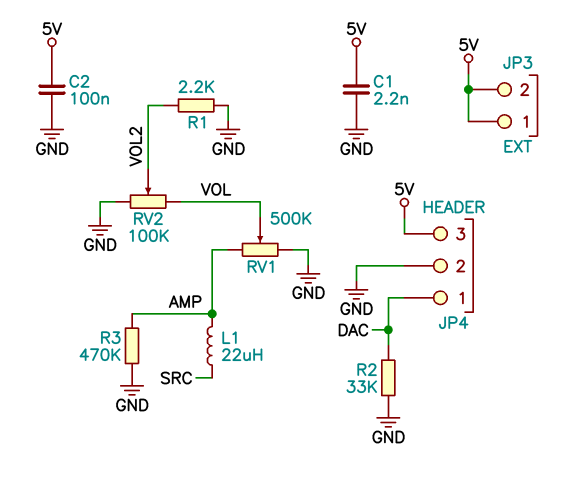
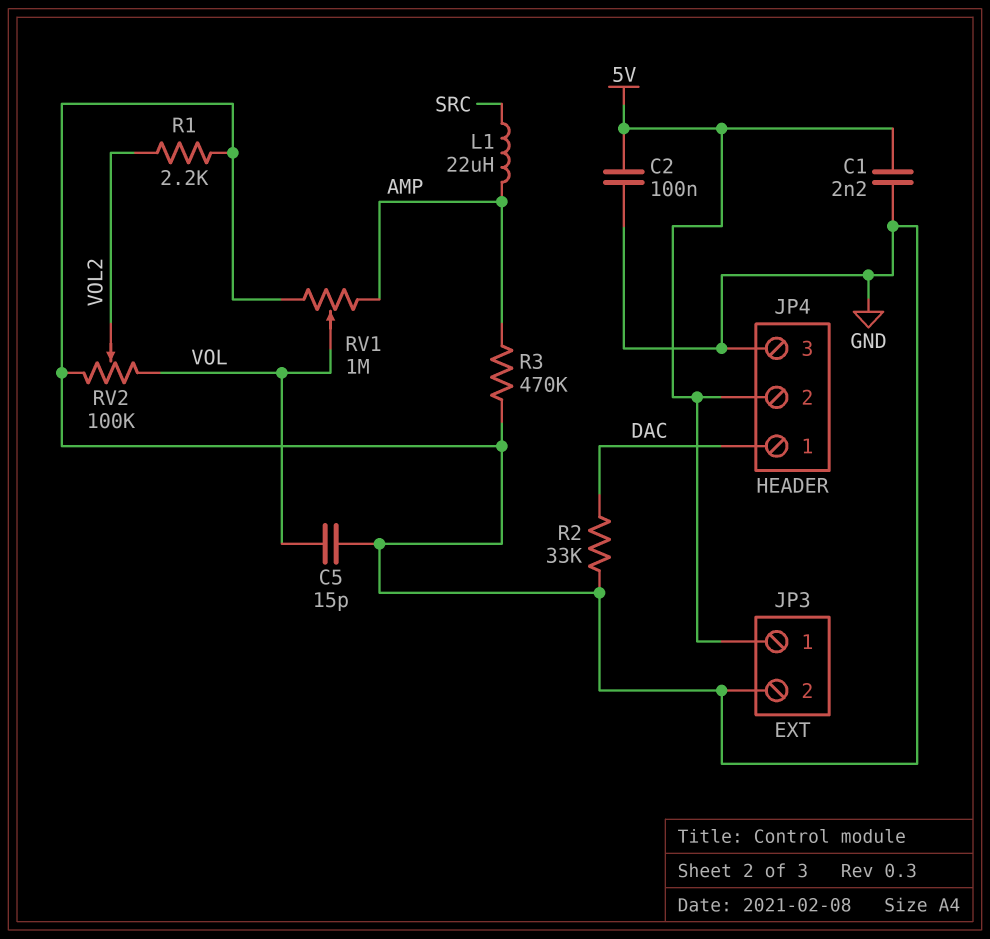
C5: none -> 15pF (GND, VOL)
JP3 pin 2: 5V -> GND
JP4 pin 2: GND -> 5V
JP4 pin 3: 5V -> GND
RV1: 500k (AMP, GND, wiper VOL) -> 1M (AMP, GND, wiper VOL)

